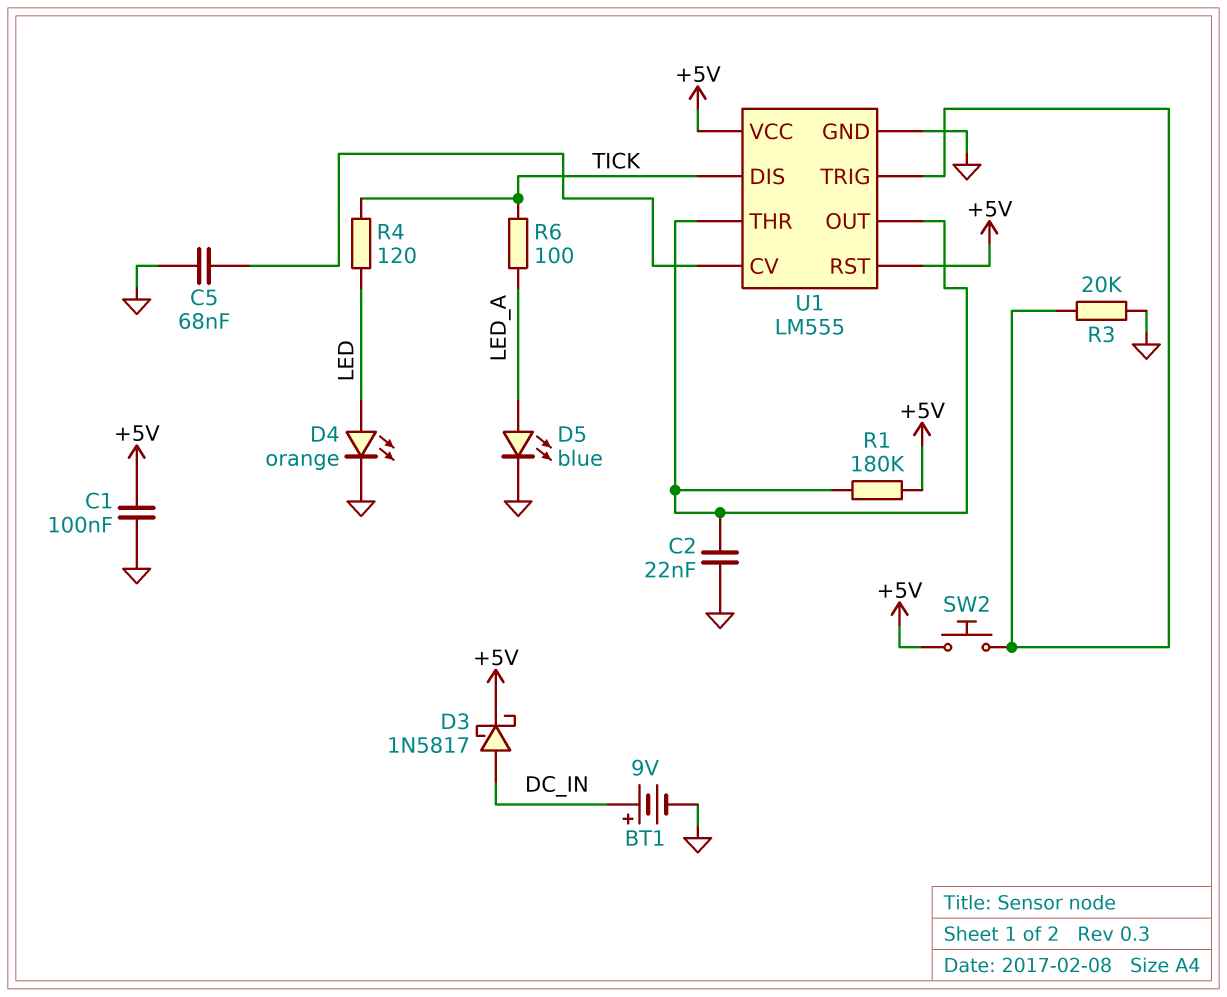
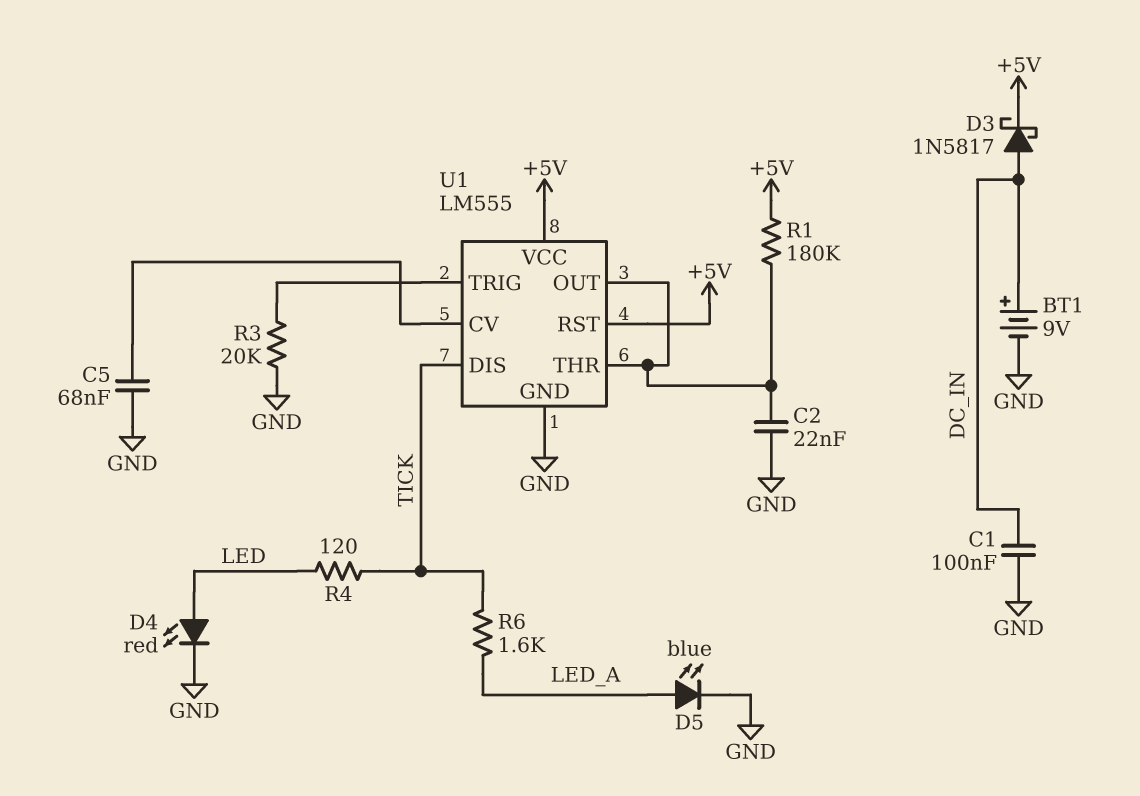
C1: 100nF (+5V, GND) -> 100nF (DC_IN, GND)
D4: LED orange (A LED, K GND) -> LED red (A LED, K GND)
R6: 100 (LED_A, TICK) -> 1.6k (LED_A, TICK)
SW2: button (+5V, U1/TRIG) -> none

